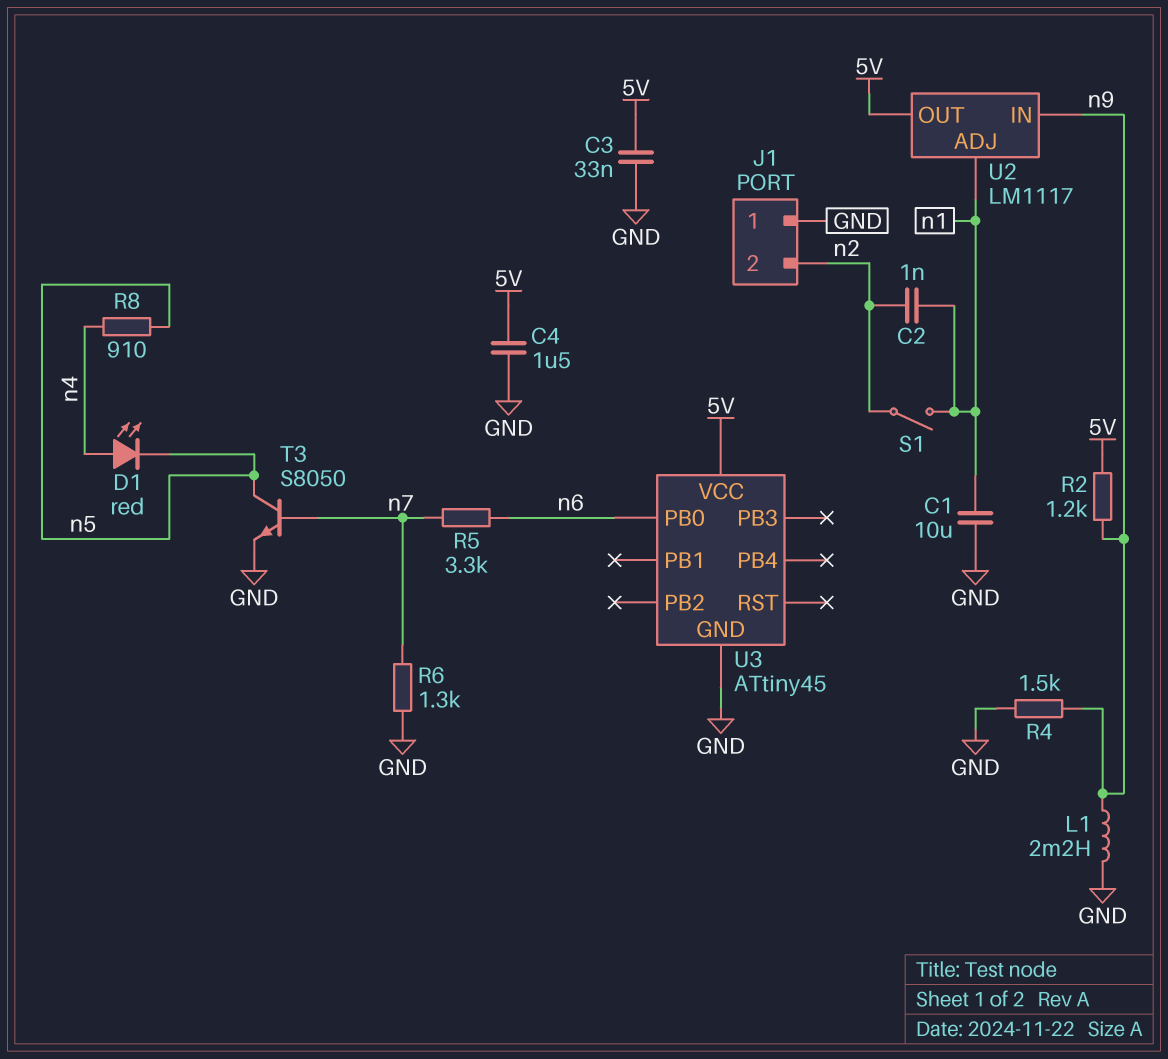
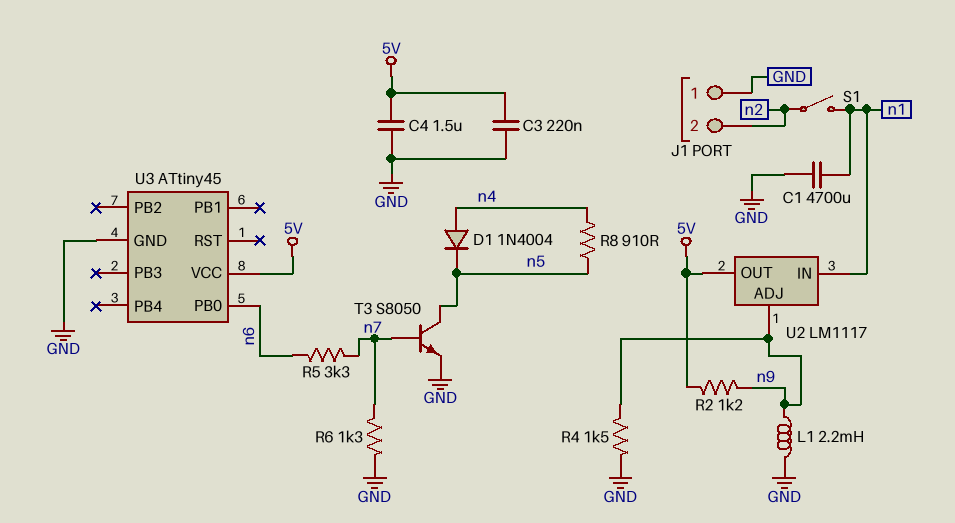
C1: 10uF (GND, n1) -> 4700uF (GND, n1)
C2: 1nF (n1, n2) -> none
C3: 33nF (5V, GND) -> 220nF (5V, GND)
D1: LED red (A n4, K n5) -> diode 1N4004 (A n4, K n5)
U2 pin ADJ: n1 -> n9
U2 pin IN: n9 -> n1

